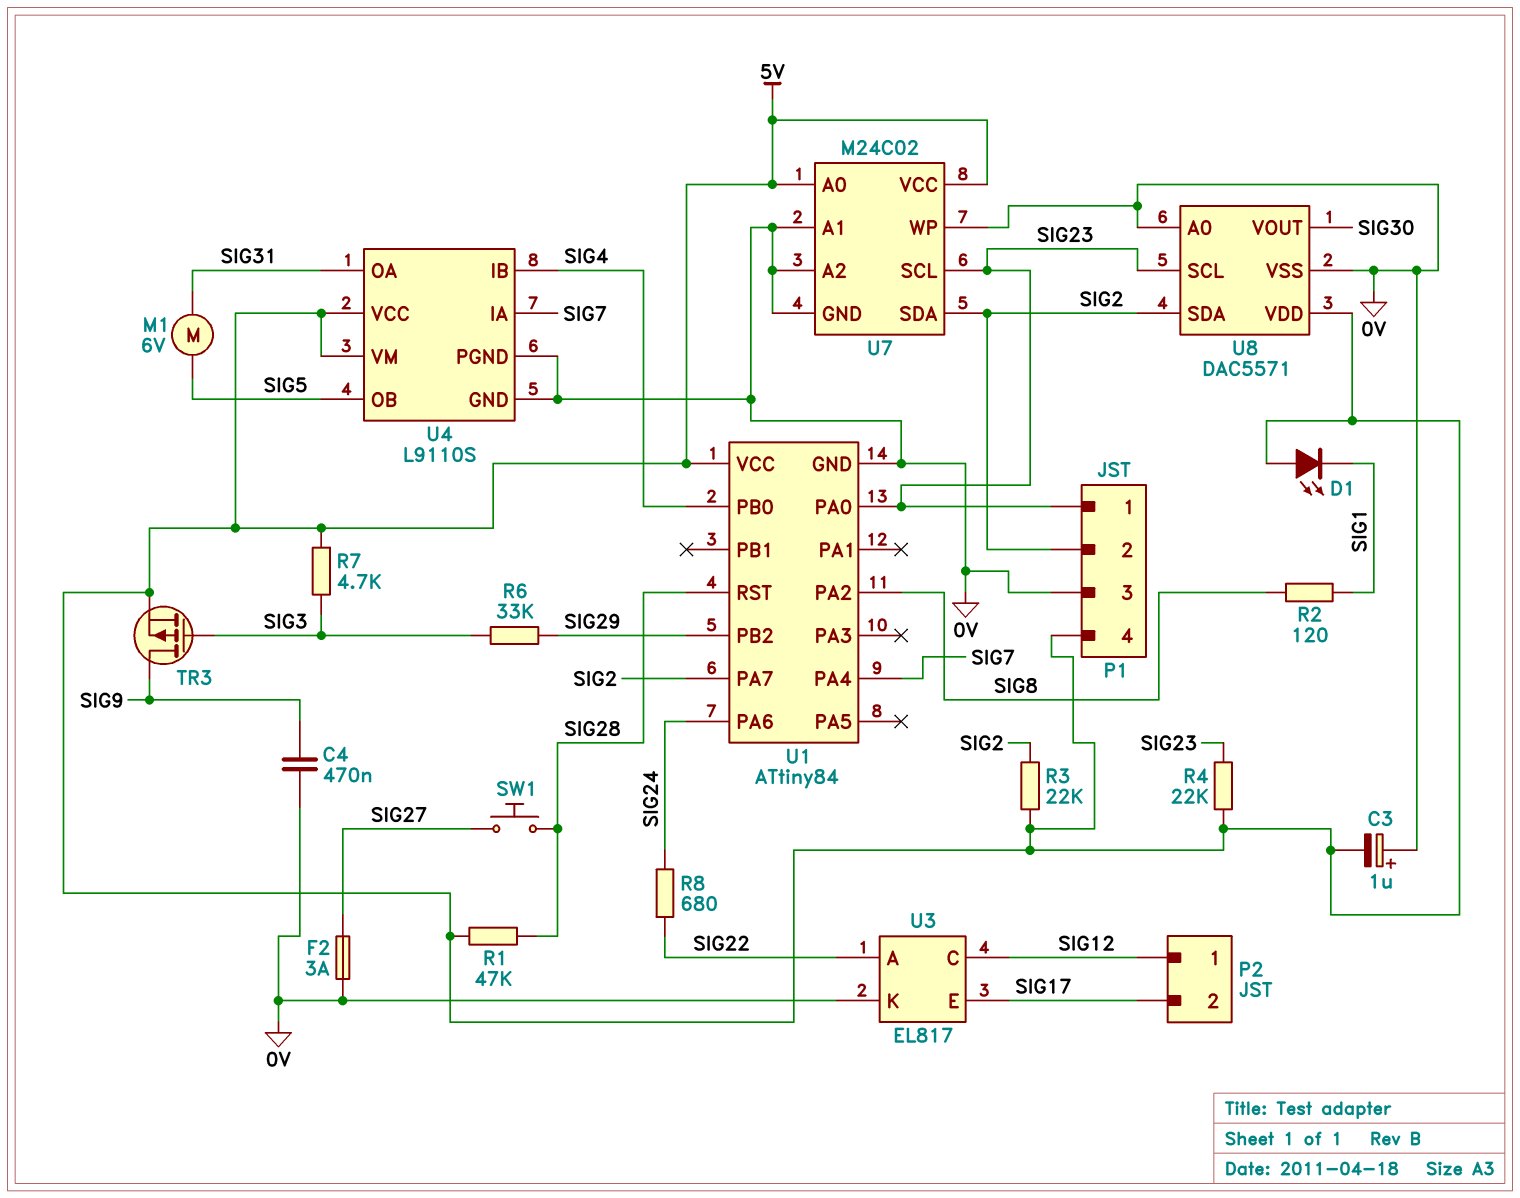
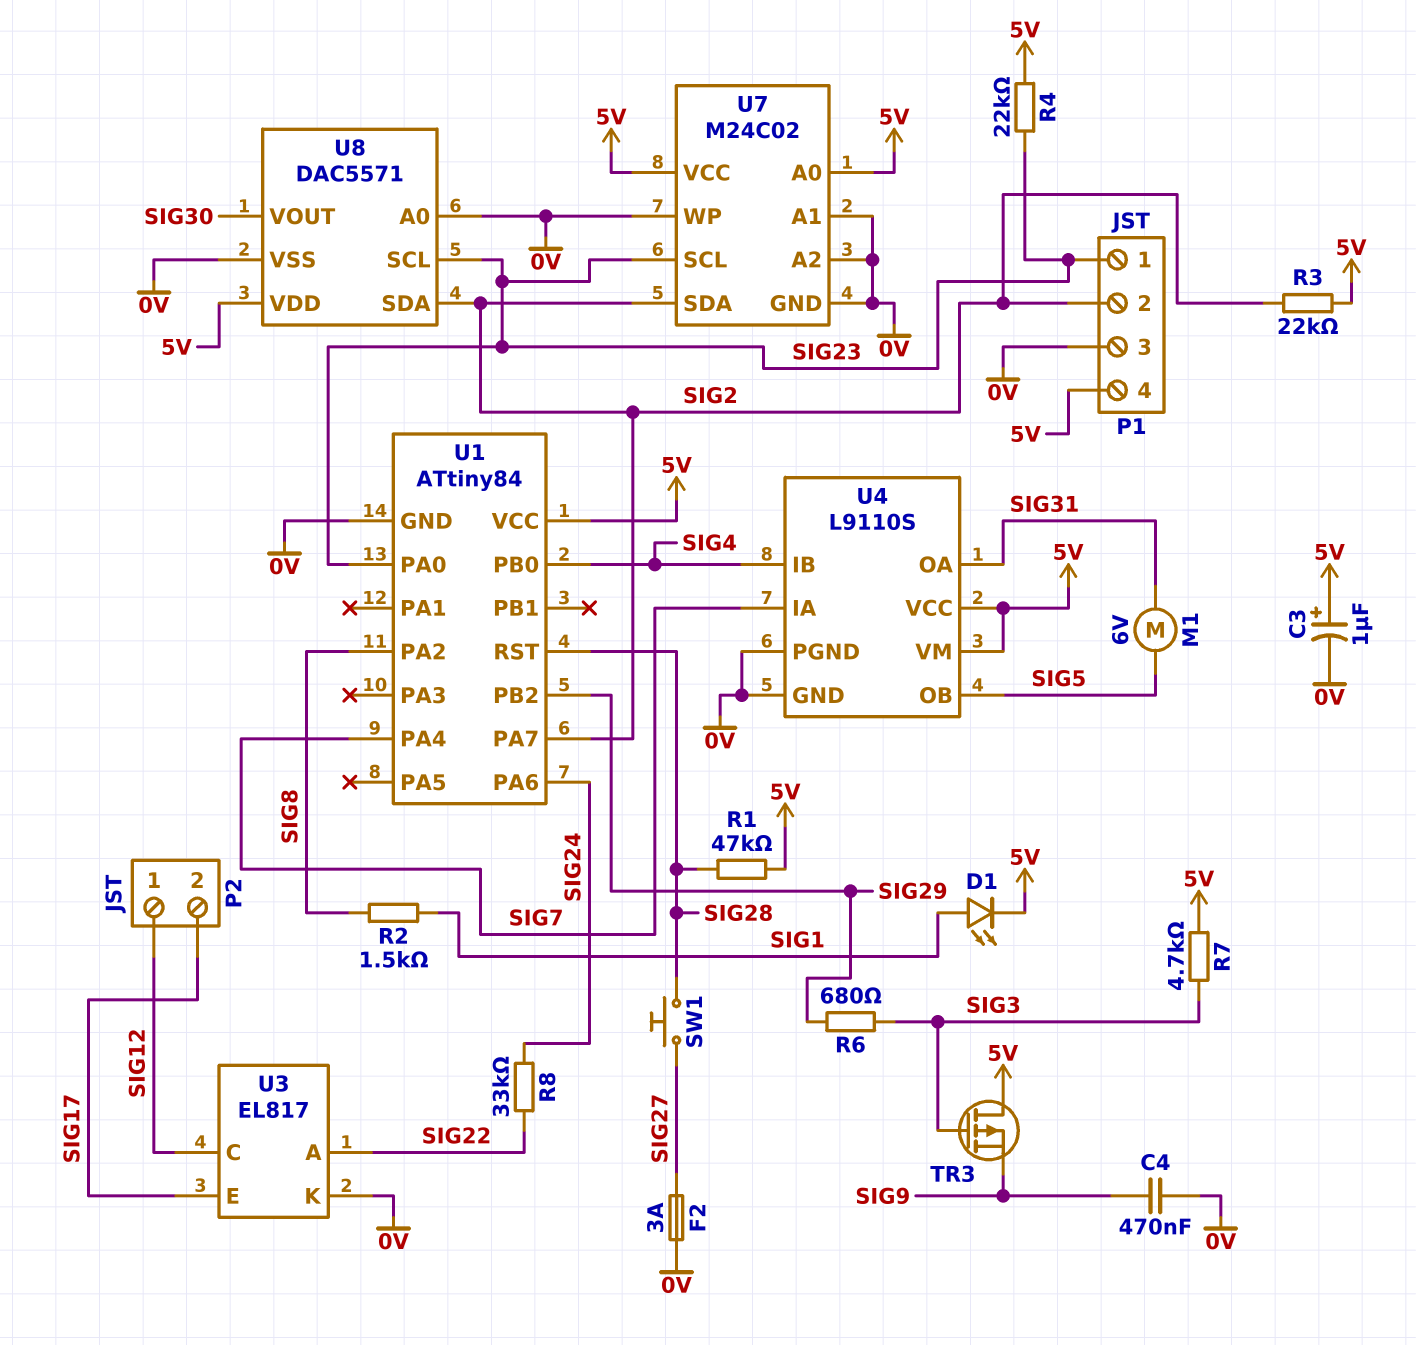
C3: 1uF (plus 0V, minus 5V) -> 1uF (plus 5V, minus 0V)
D1: LED (A 5V, K SIG1) -> LED (A SIG1, K 5V)
R2: 120 (SIG1, SIG8) -> 1.5k (SIG1, SIG8)
R6: 33k (SIG3, SIG29) -> 680 (SIG3, SIG29)
R8: 680 (SIG22, SIG24) -> 33k (SIG22, SIG24)
TR3: PMOS (G SIG3, D SIG9, S 5V) -> PMOS (G SIG3, D 5V, S SIG9)

